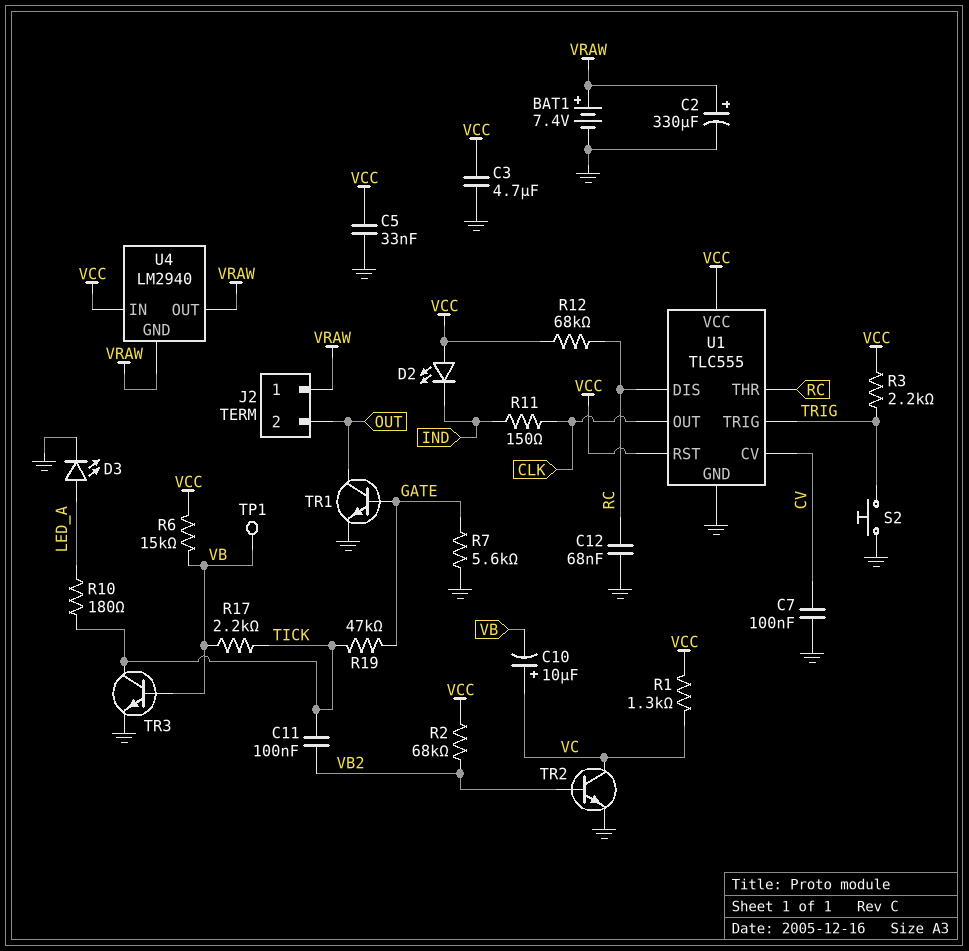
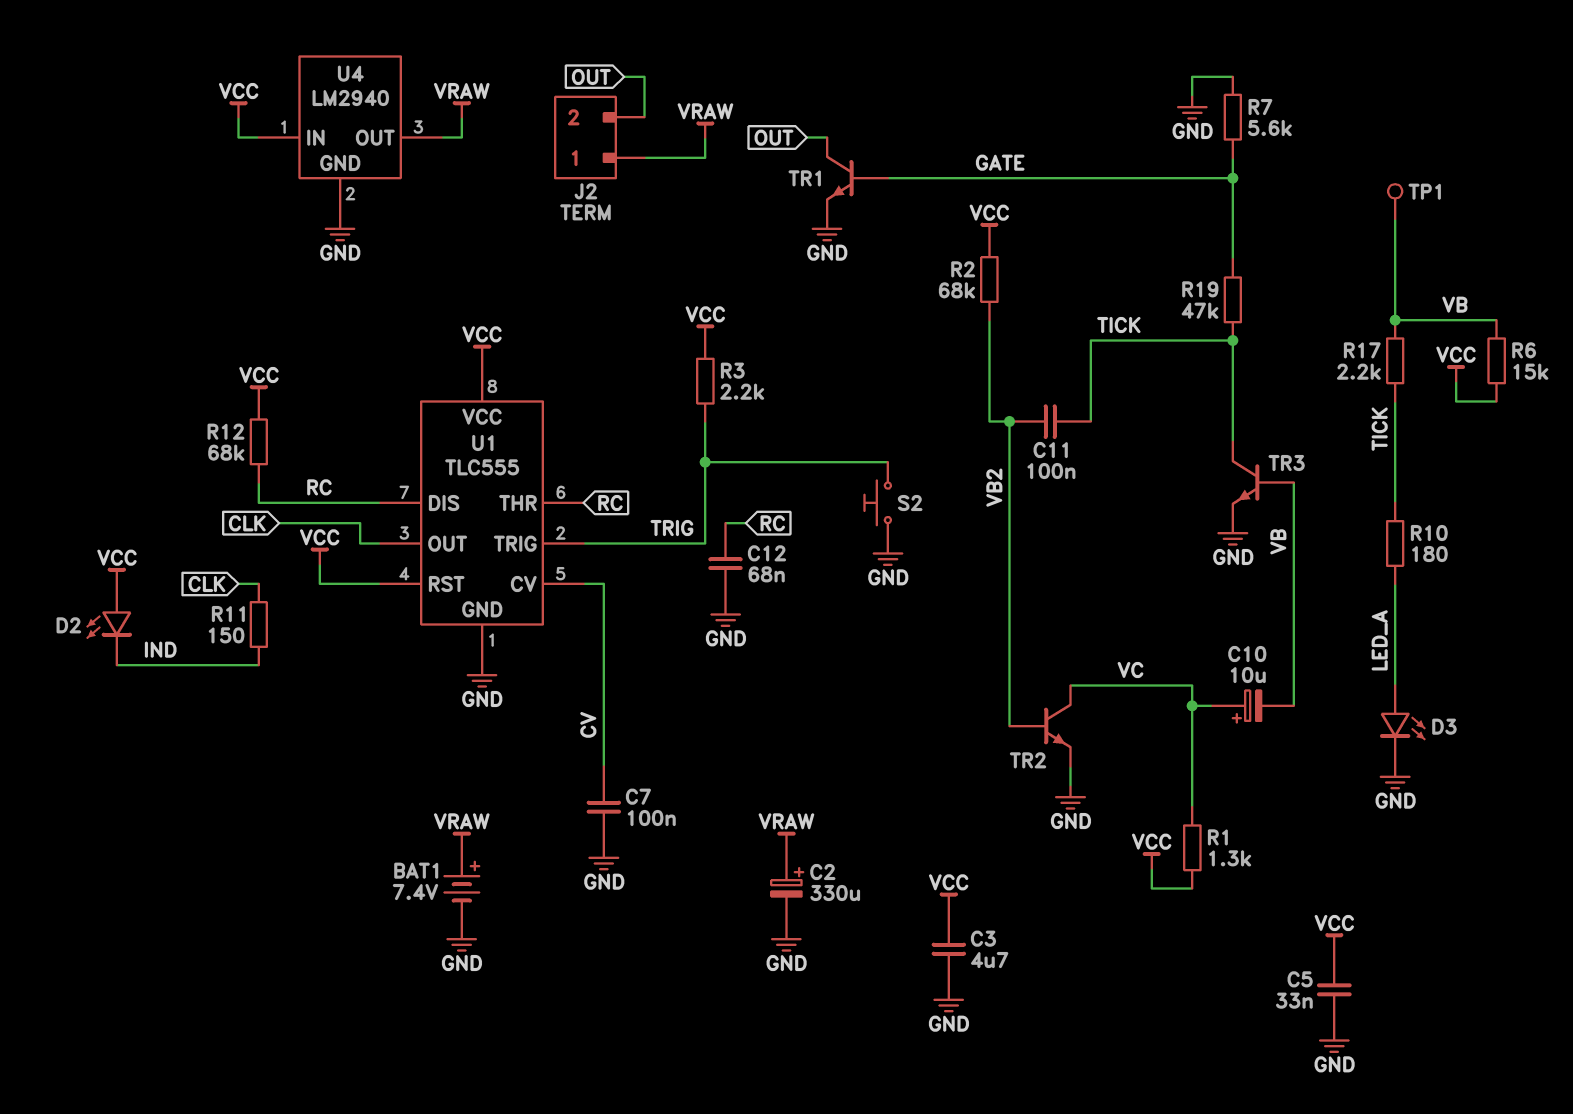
U4 pin GND: VRAW -> GND

